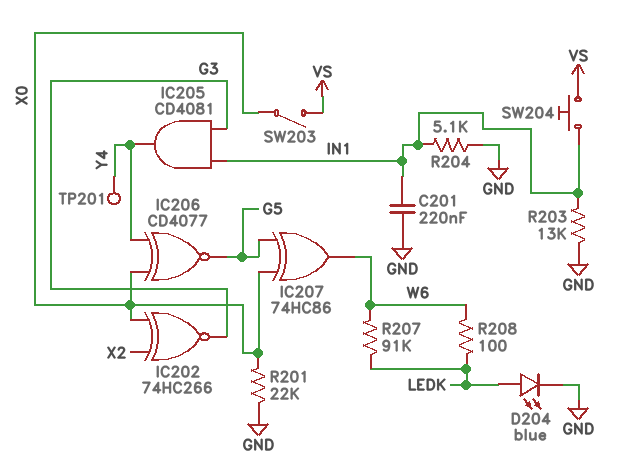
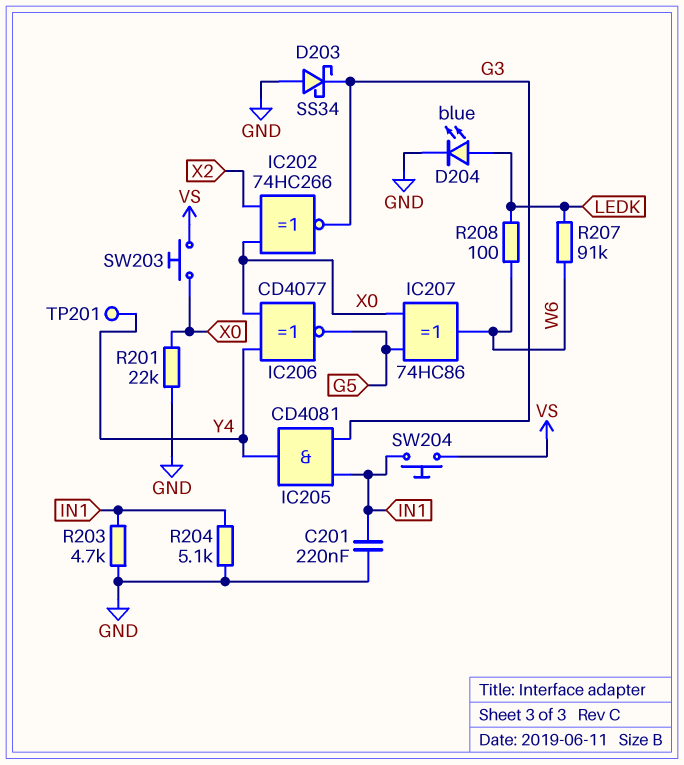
D203: none -> schottky SS34 (A GND, K G3)
R203: 13k (GND, IN1) -> 4.7k (GND, IN1)
SW203: switch (VS, X0) -> button (VS, X0)

